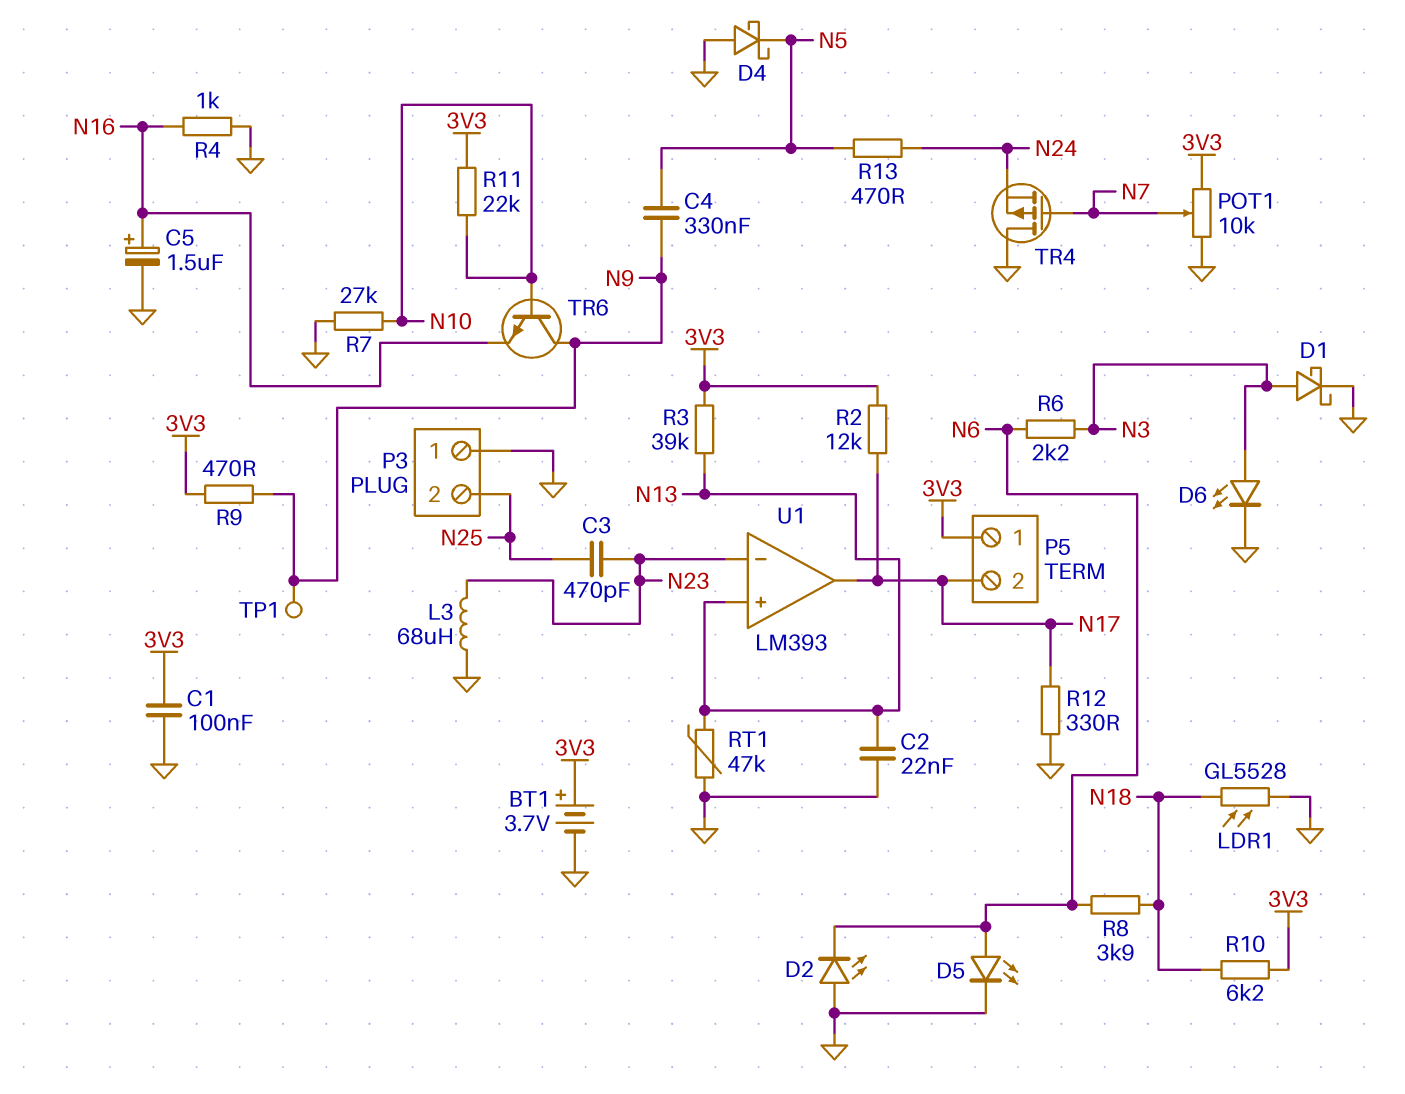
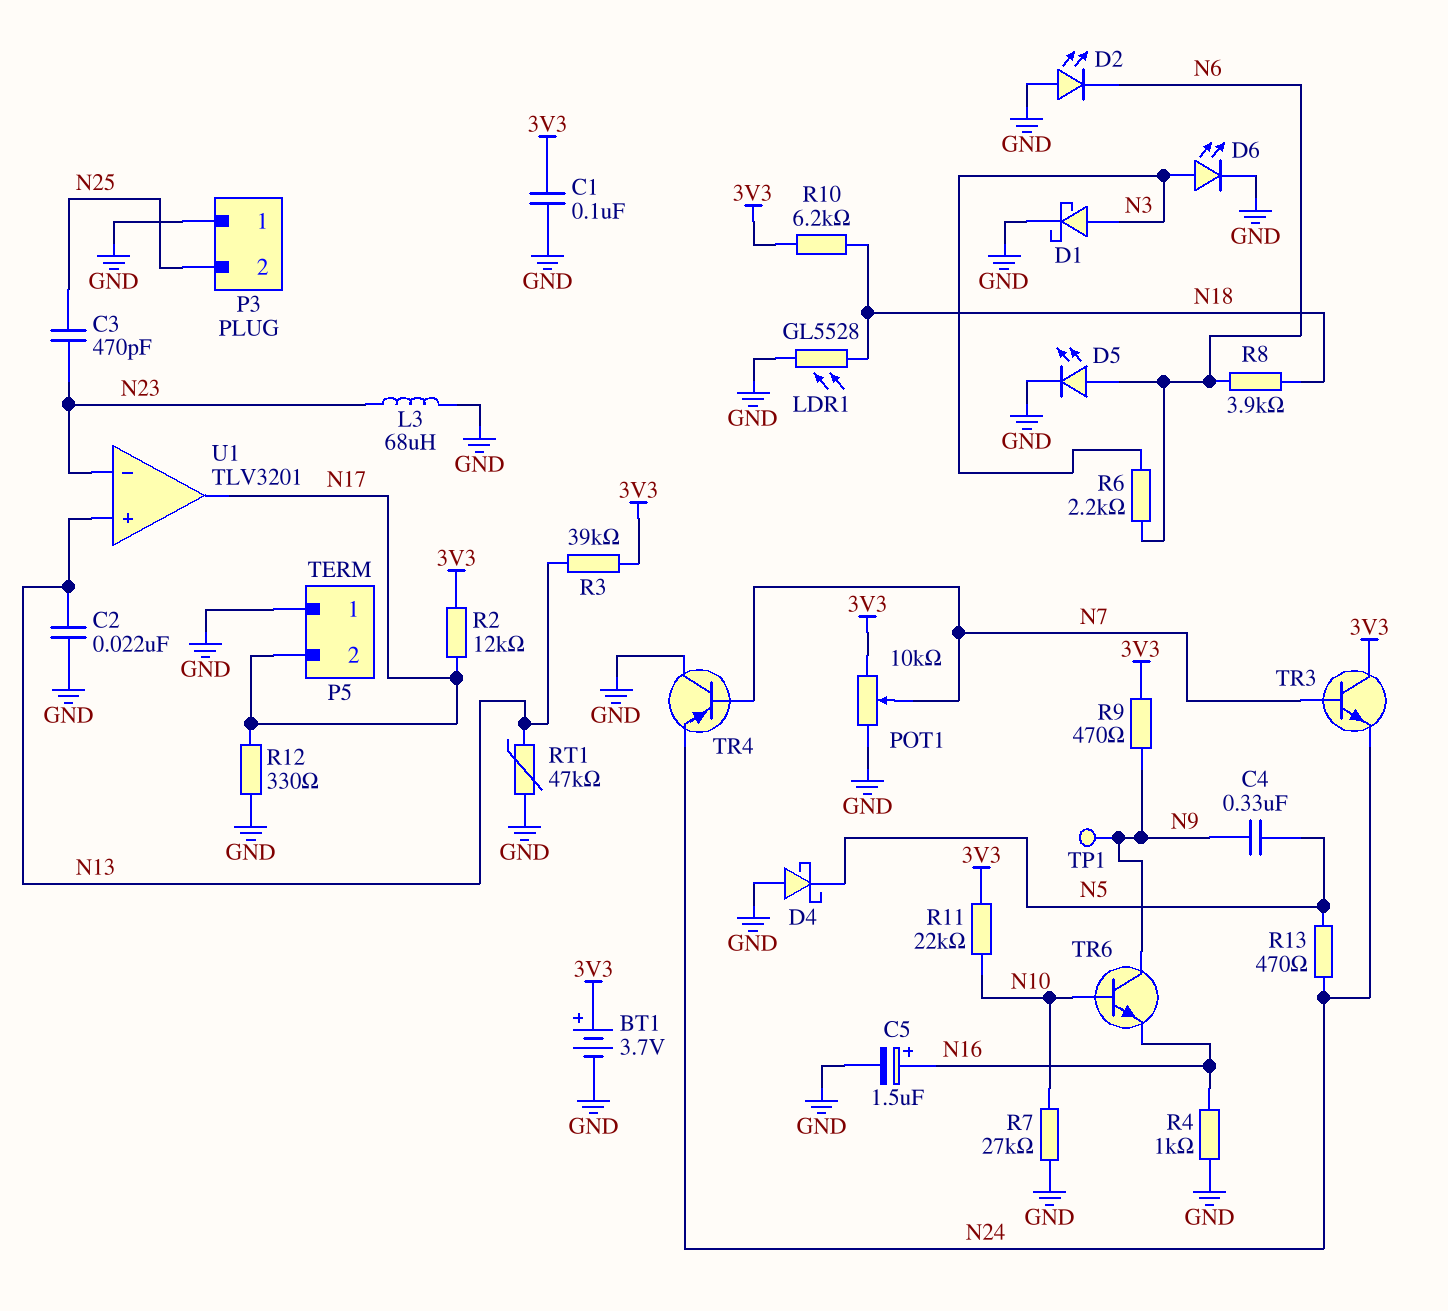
P5 pin 1: 3V3 -> GND
TR3: none -> NPN (B N7, C 3V3, E N24)
TR4: PMOS (G N7, D GND, S N24) -> PNP (B N7, C GND, E N24)
U1: LM393 -> TLV3201

